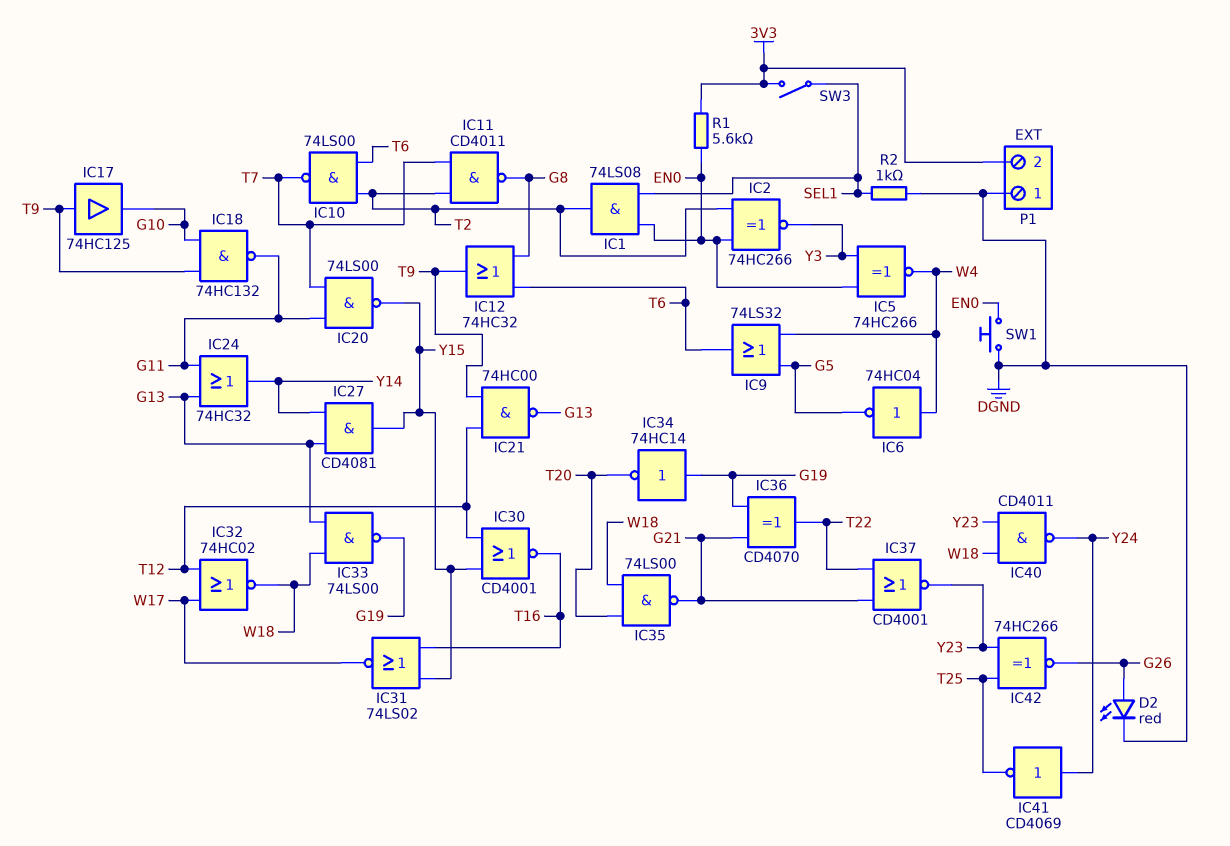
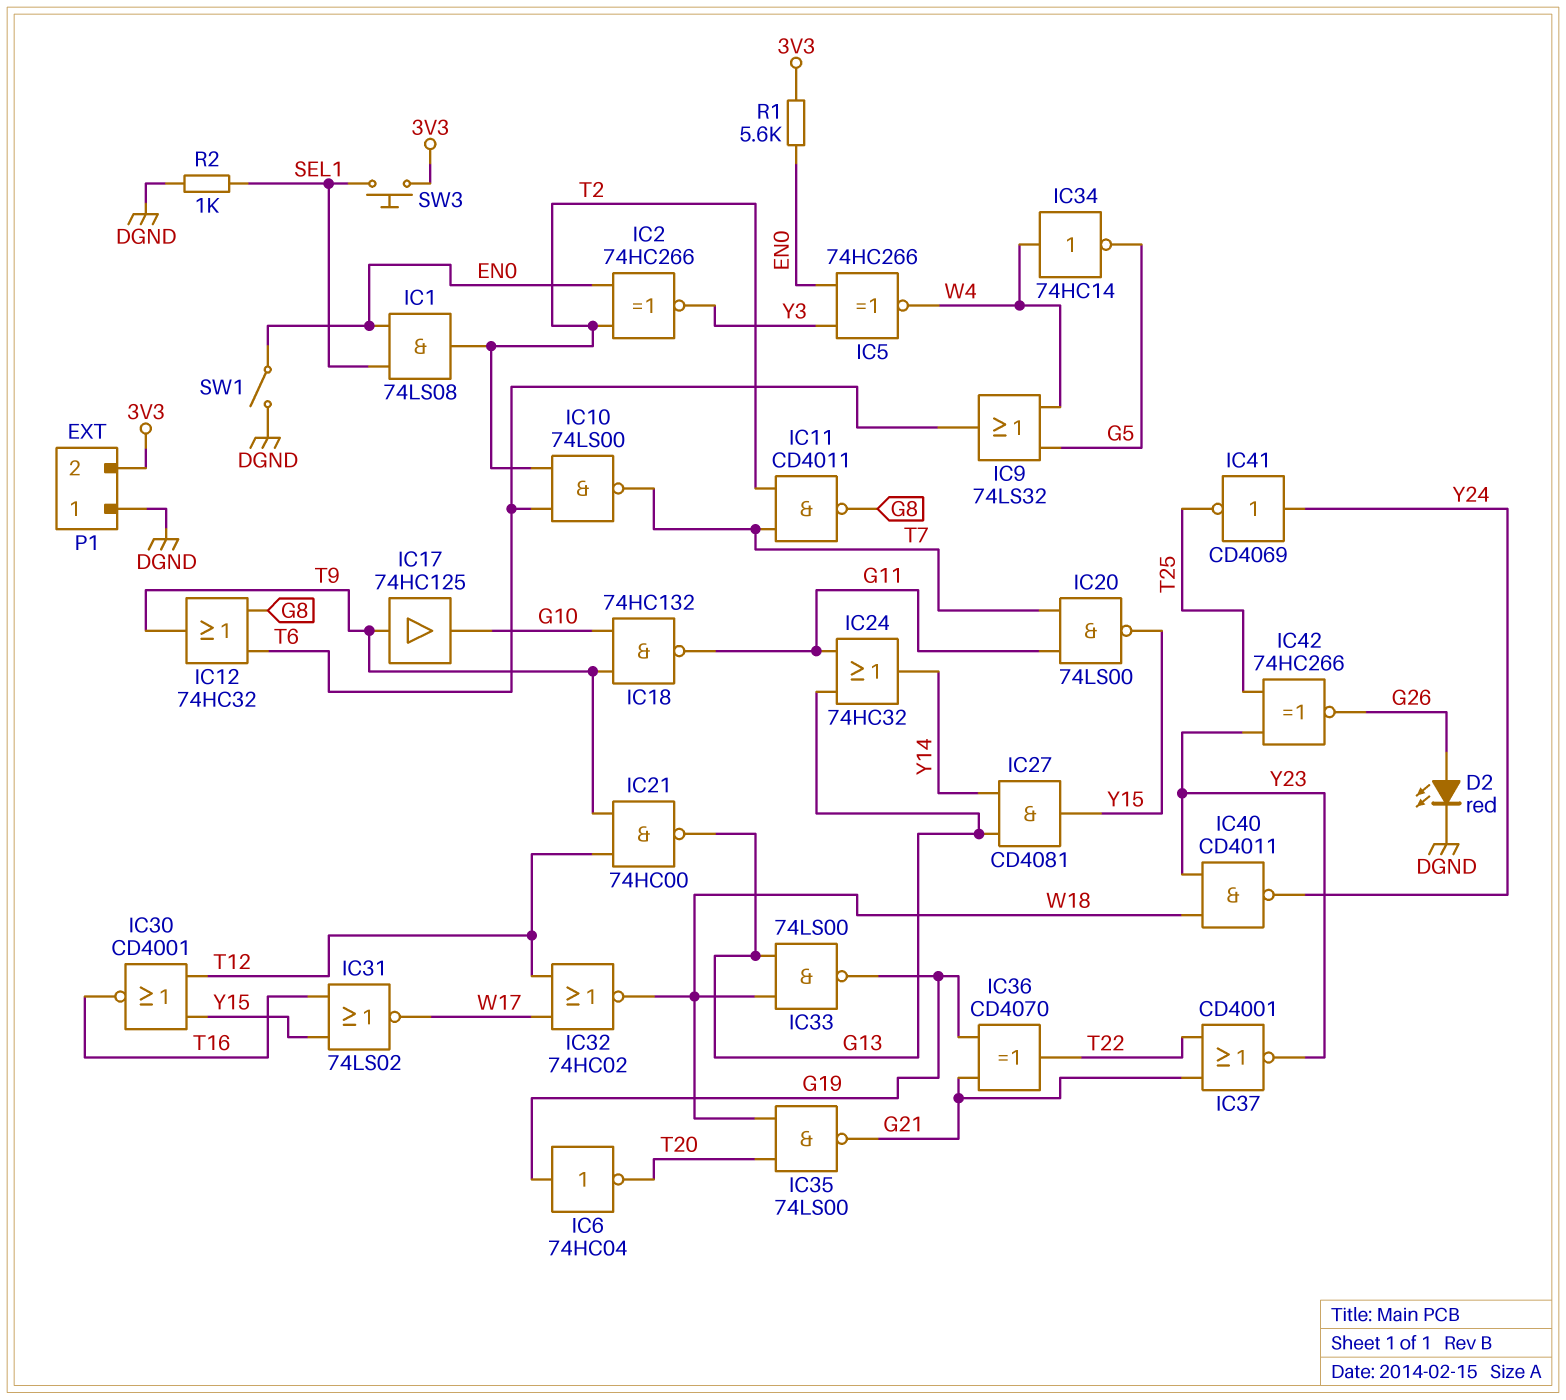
IC6: NOT 74HC04 (in W4, out G5) -> NOT 74HC04 (in G19, out T20)
IC34: NOT 74HC14 (in G19, out T20) -> NOT 74HC14 (in W4, out G5)
SW1: button (DGND, EN0) -> switch (DGND, EN0)
SW3: switch (3V3, SEL1) -> button (3V3, SEL1)

